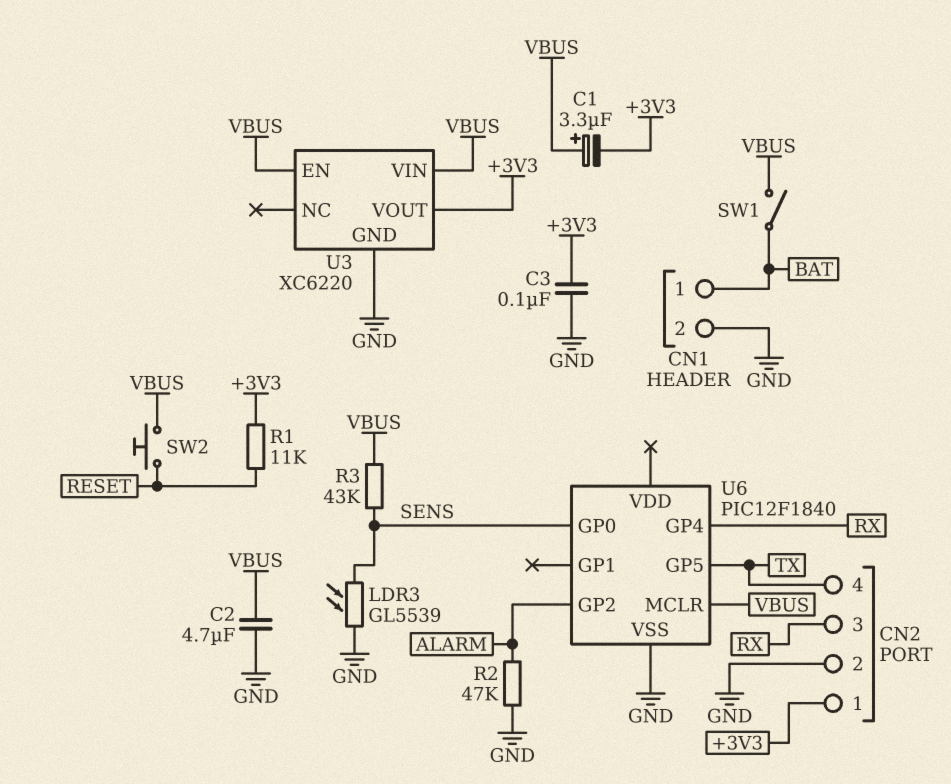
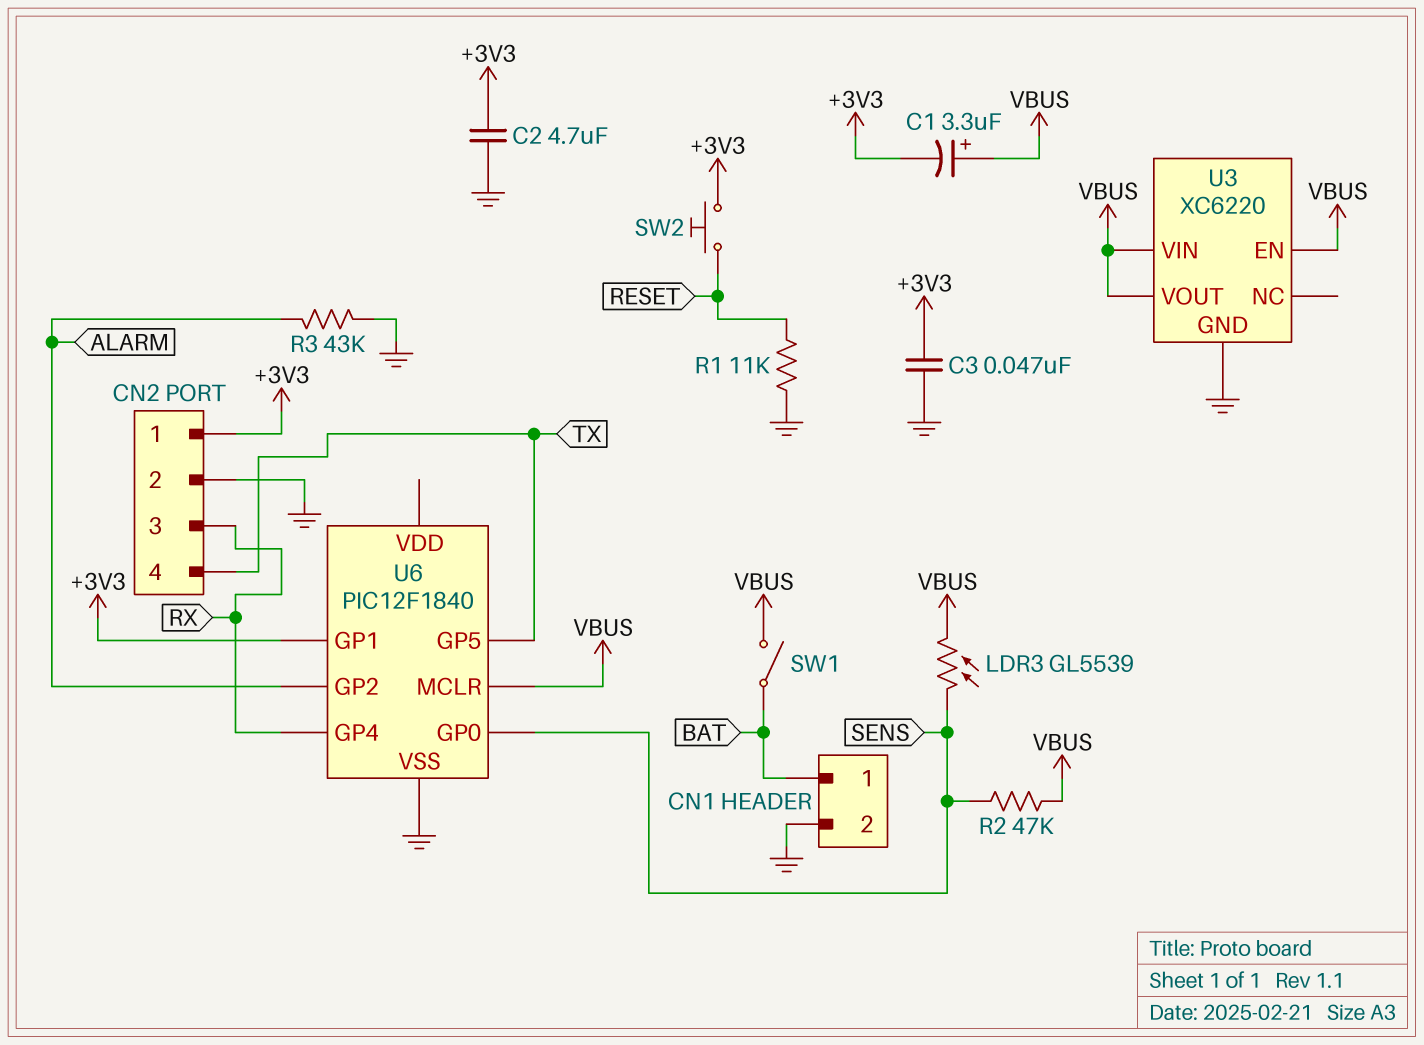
C2: 4.7uF (GND, VBUS) -> 4.7uF (+3V3, GND)
C3: 100nF (+3V3, GND) -> 47nF (+3V3, GND)
LDR3: GL5539 (GND, SENS) -> GL5539 (SENS, VBUS)
R1: 11k (+3V3, RESET) -> 11k (GND, RESET)
R2: 47k (ALARM, GND) -> 47k (SENS, VBUS)
R3: 43k (SENS, VBUS) -> 43k (ALARM, GND)
SW2: button (RESET, VBUS) -> button (+3V3, RESET)
U3 pin VOUT: +3V3 -> VBUS
U6 pin GP1: none -> +3V3

